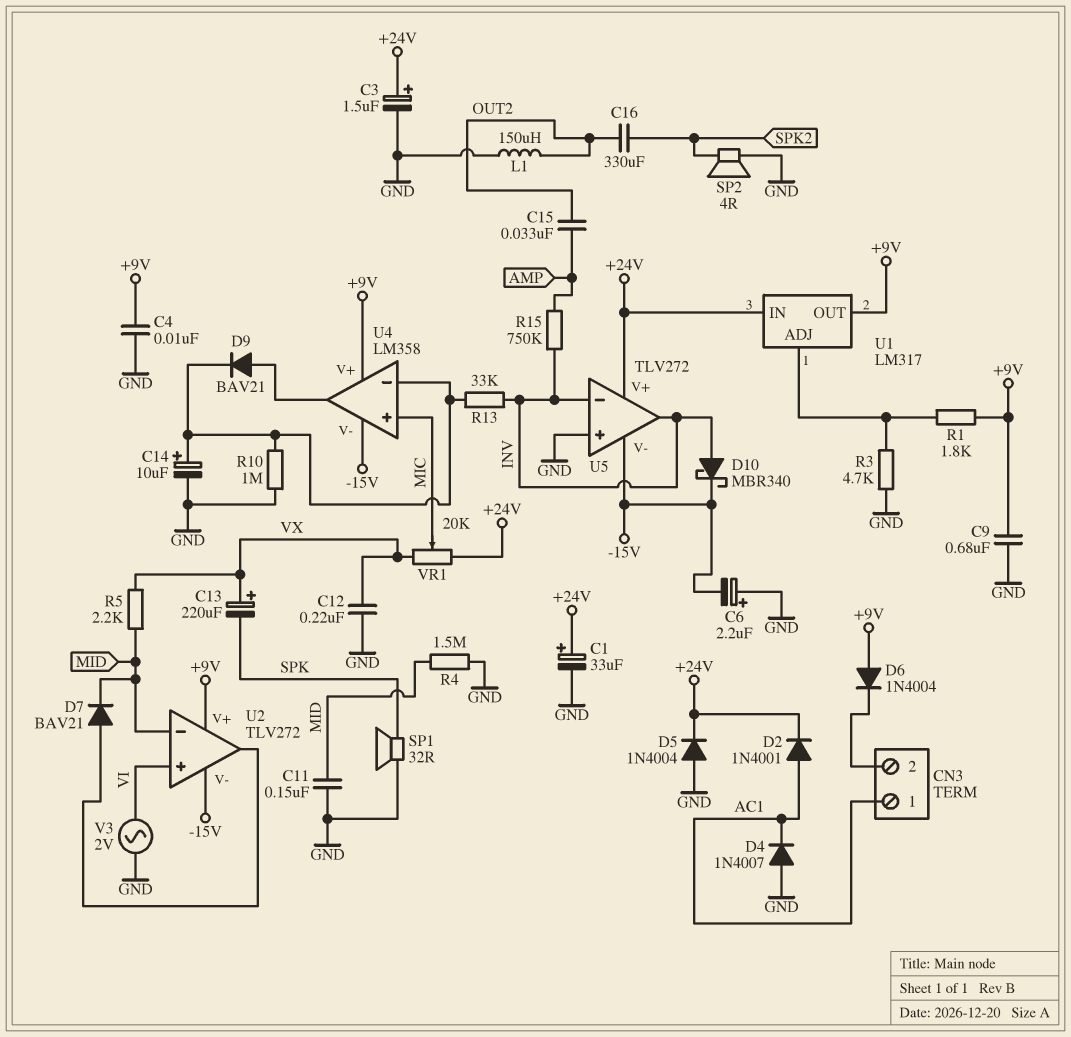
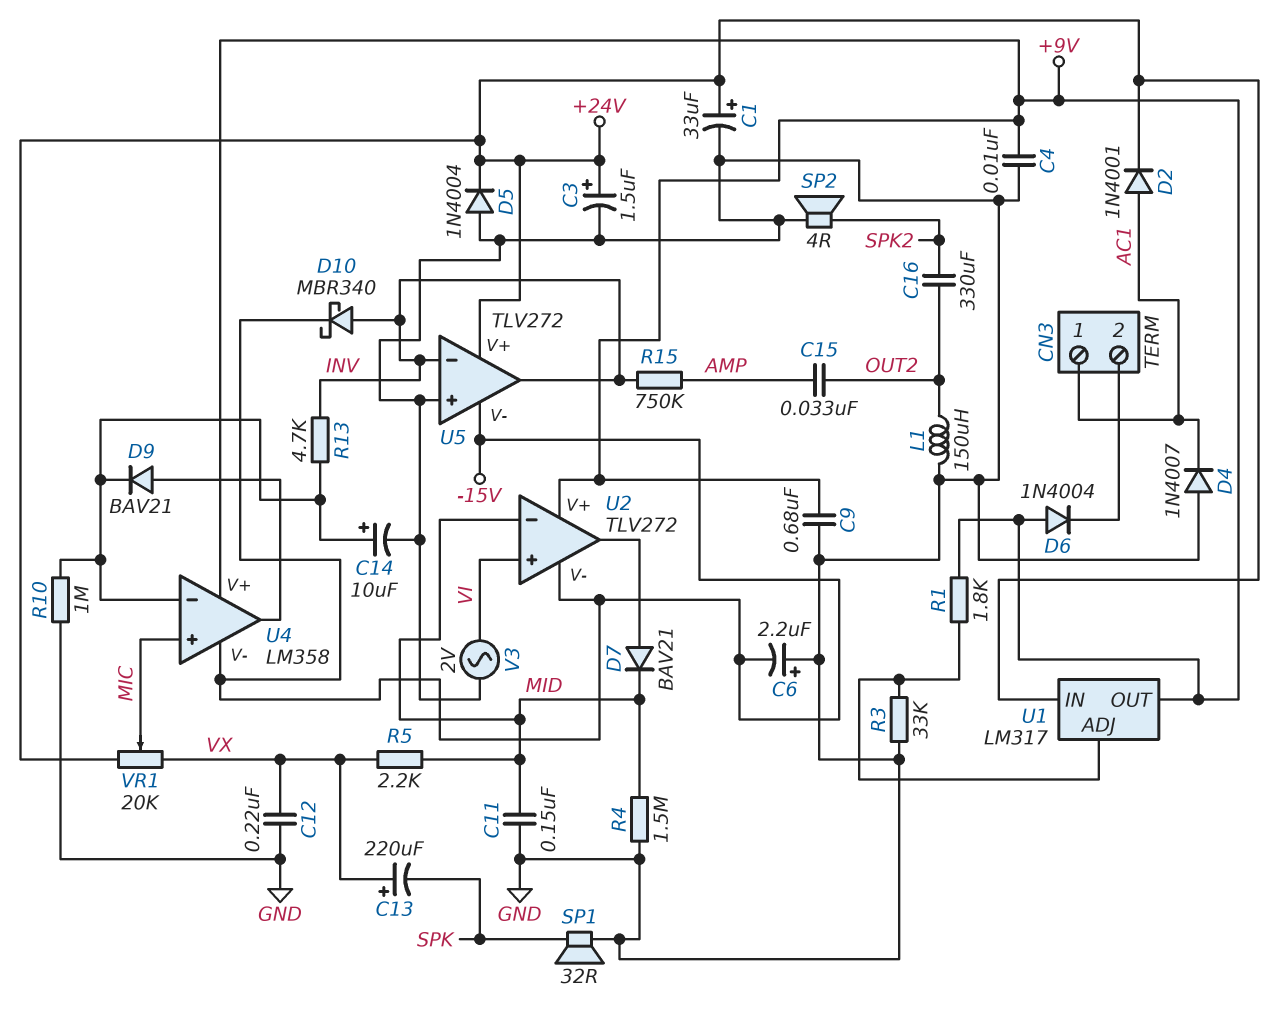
R3: 4.7k (GND, U1/ADJ) -> 33k (GND, U1/ADJ)
R13: 33k (INV, U4/in-) -> 4.7k (INV, U4/in-)

